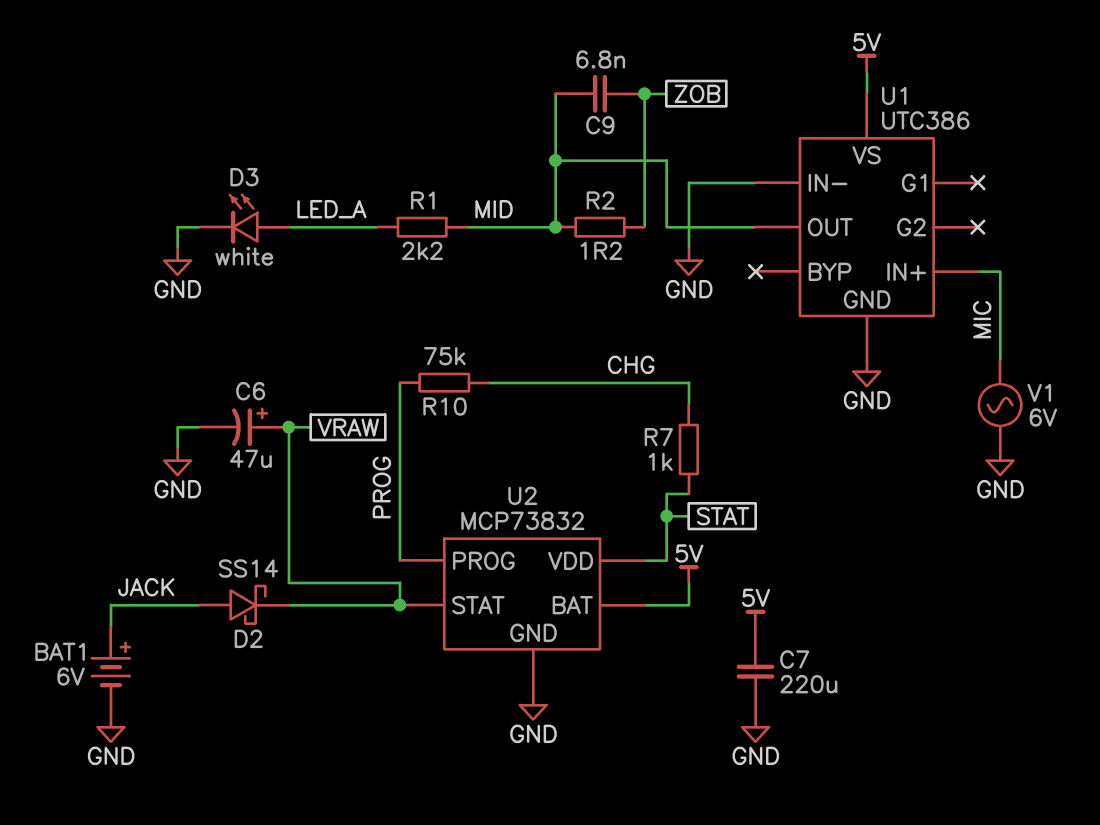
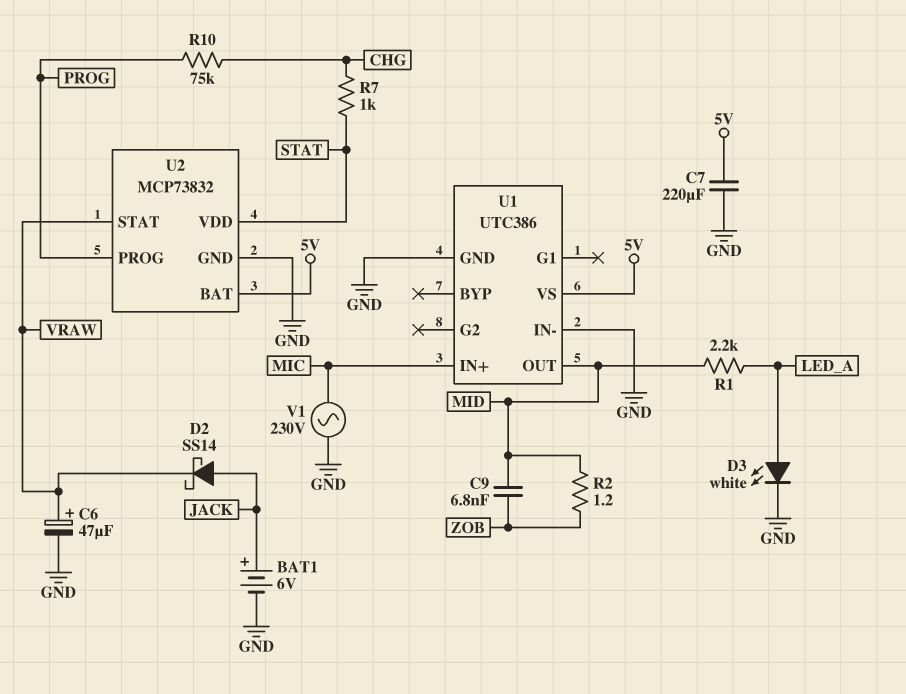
V1: AC 6V (GND, MIC) -> AC 230V (GND, MIC)

